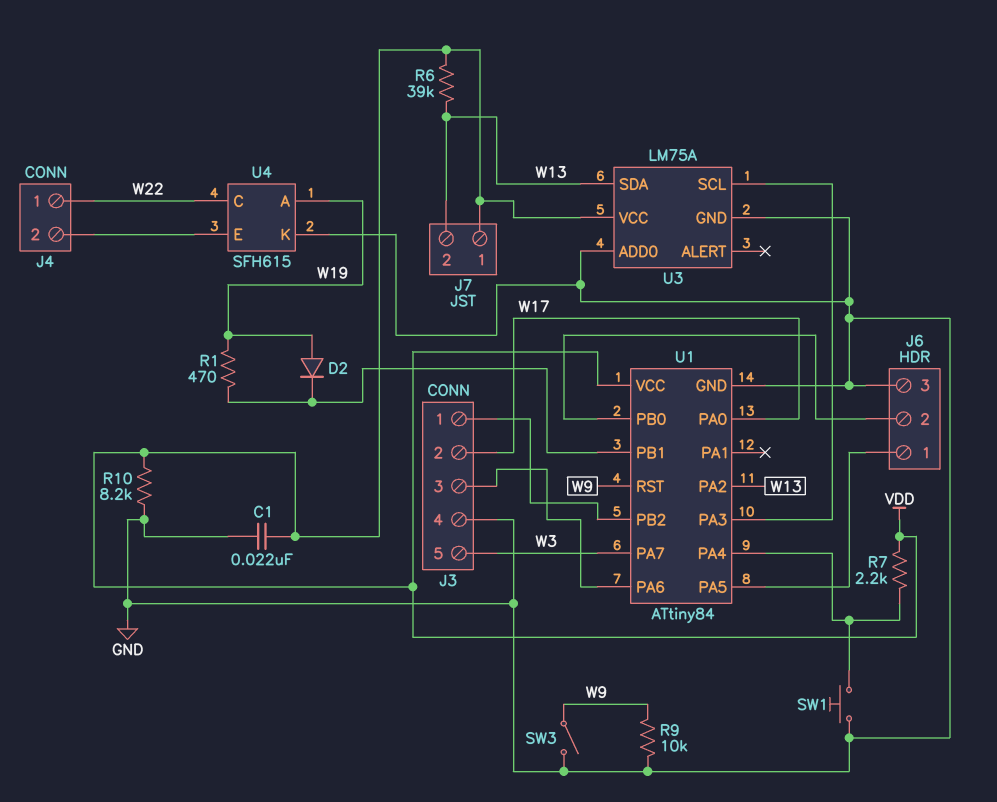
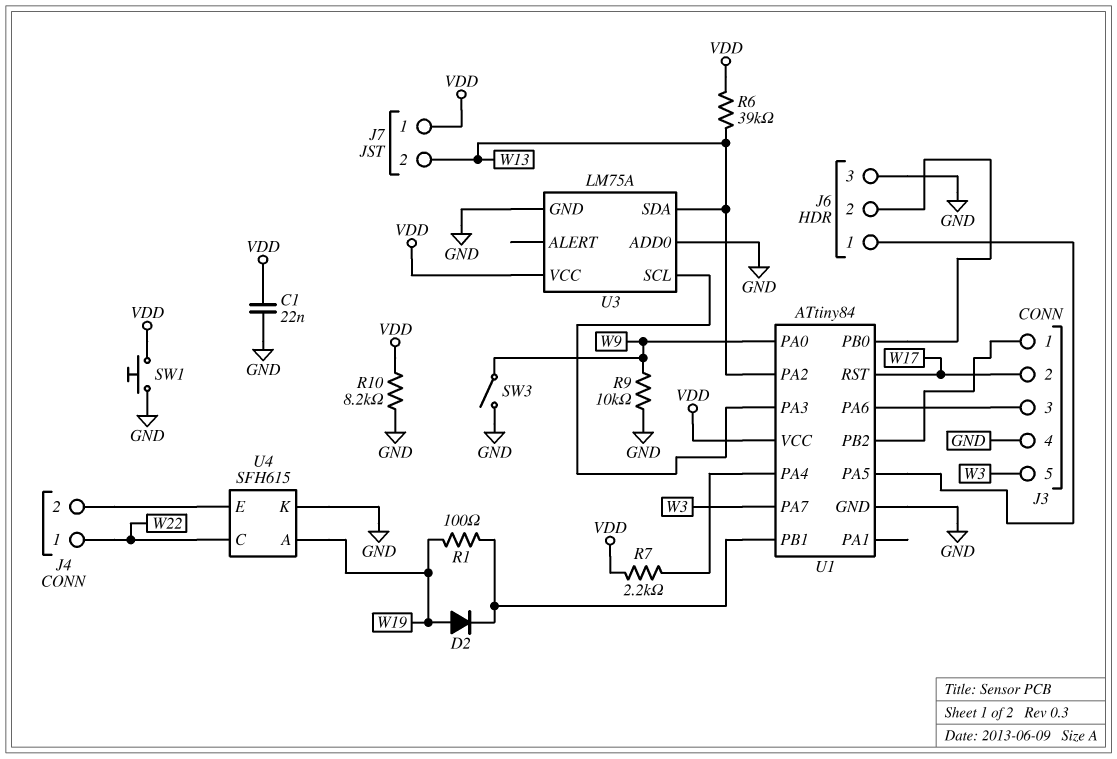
R1: 470 (U1/PB1, W19) -> 100 (U1/PB1, W19)
SW1: button (GND, U1/PA4) -> button (GND, VDD)
U1 pin PA0: W17 -> W9
U1 pin RST: W9 -> W17

